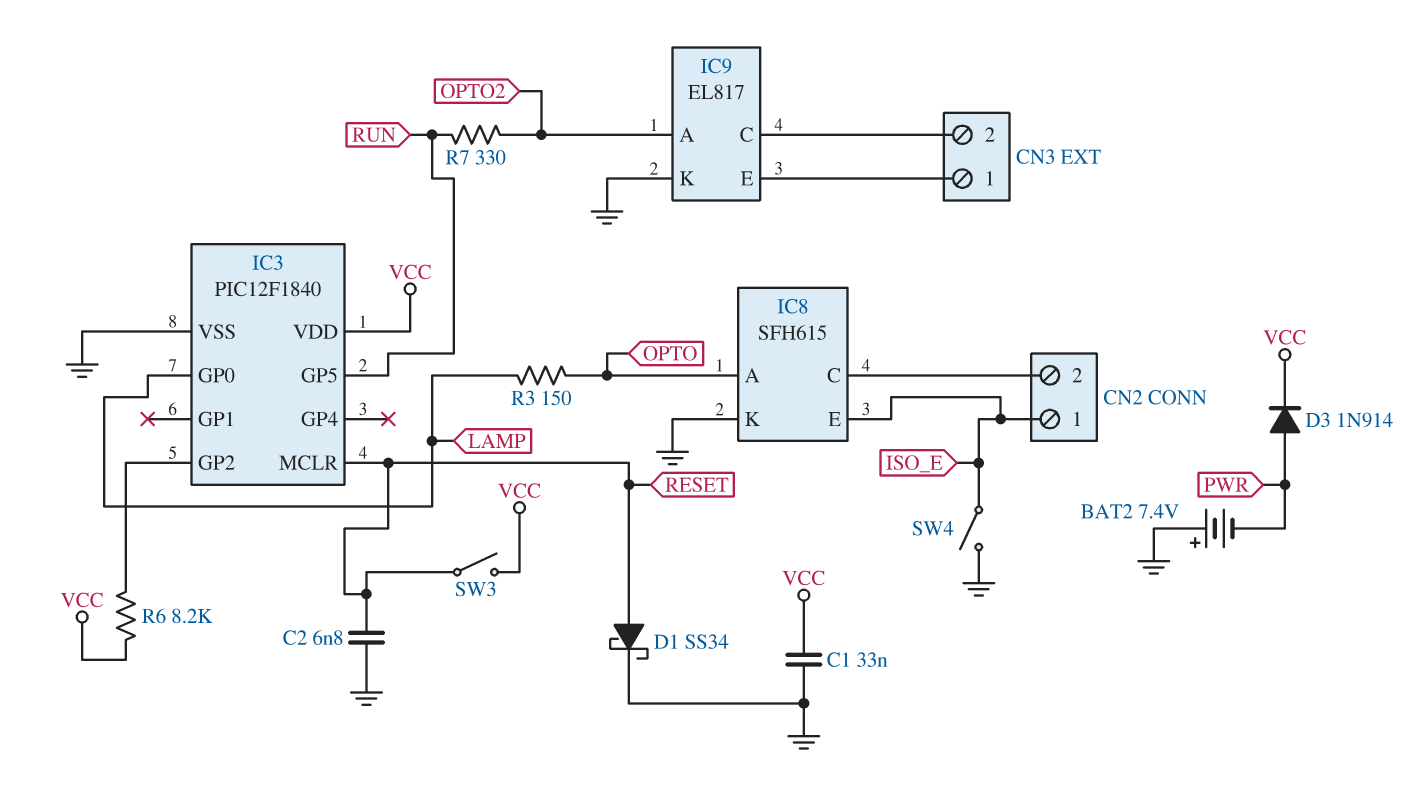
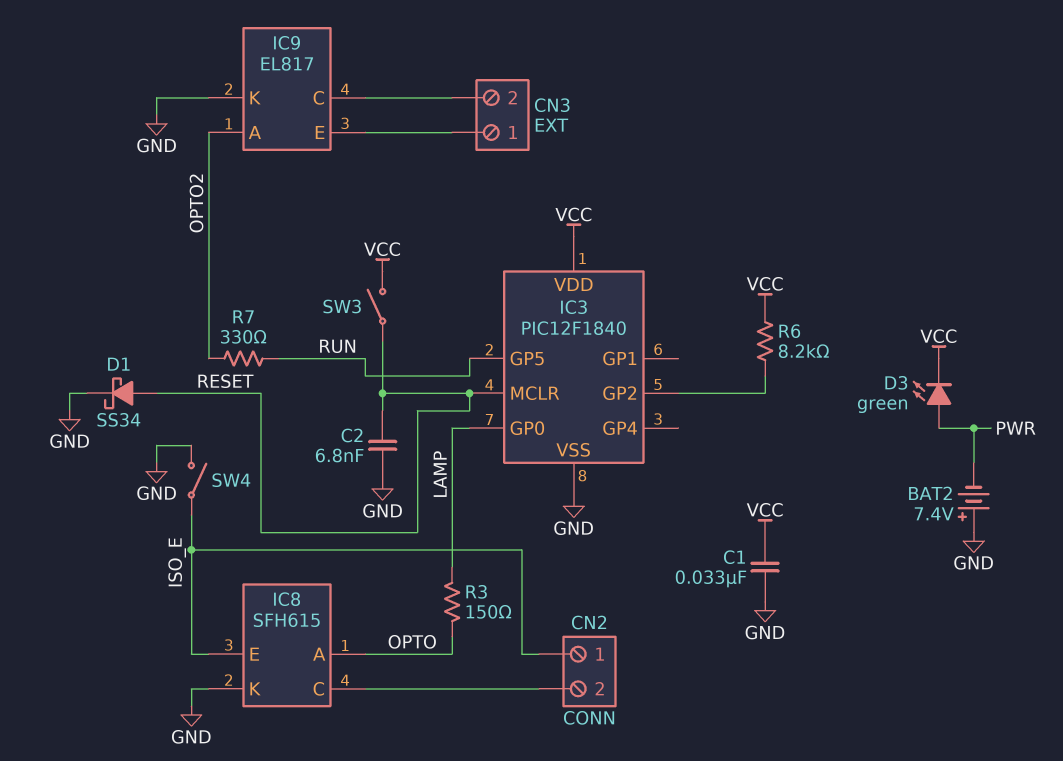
D3: diode 1N914 (A PWR, K VCC) -> LED green (A PWR, K VCC)

